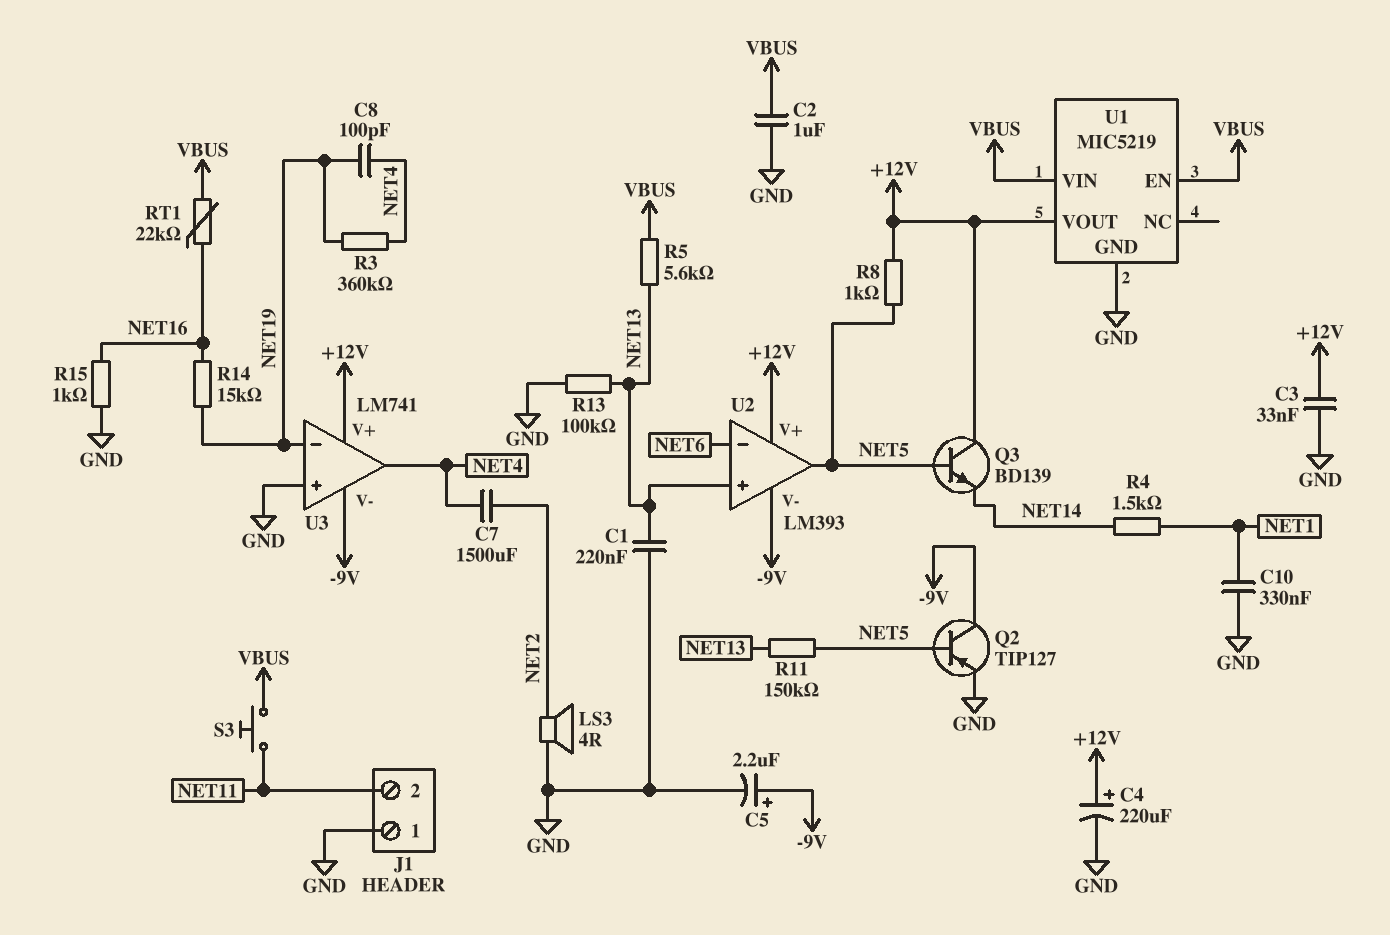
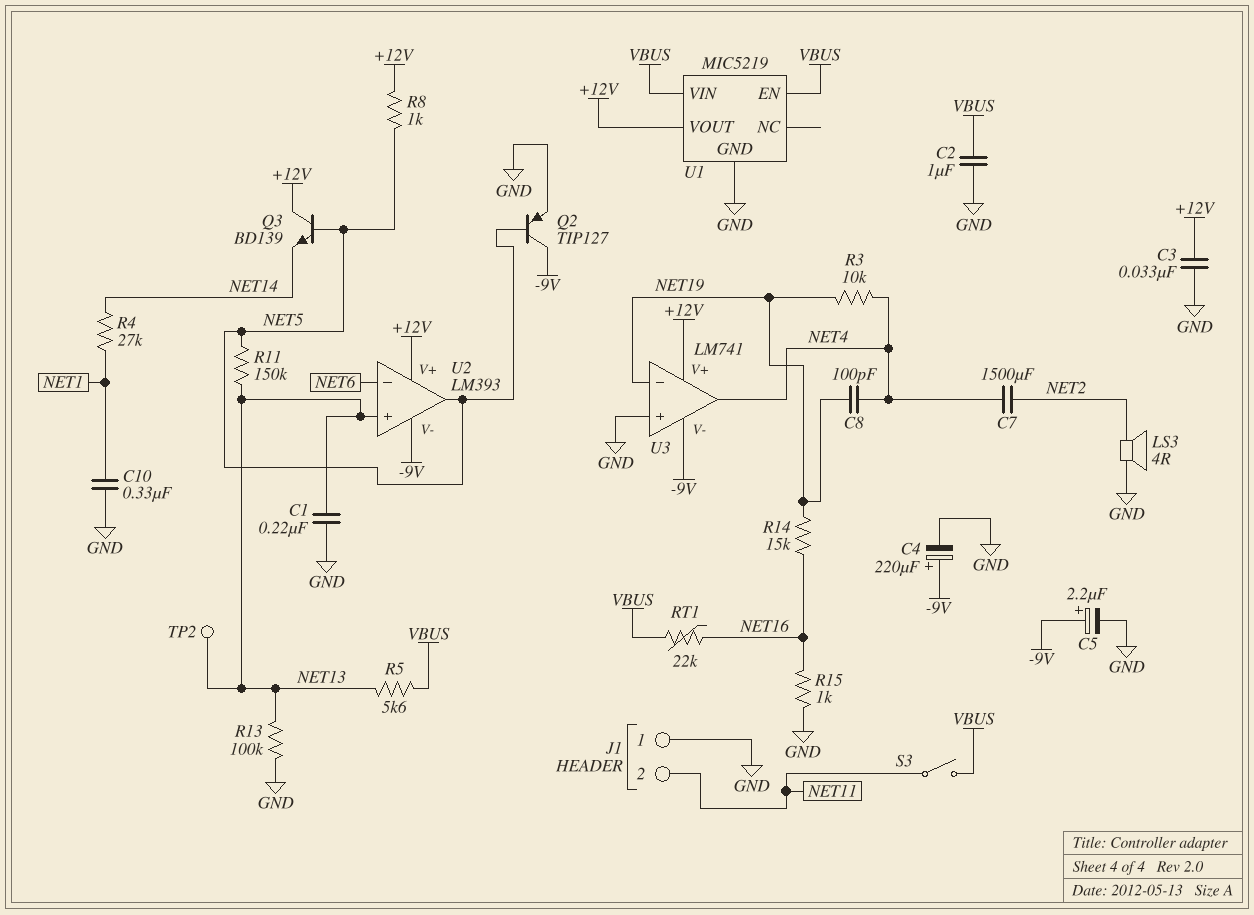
C4: 220uF (plus +12V, minus GND) -> 220uF (plus -9V, minus GND)
R3: 360k (NET4, NET19) -> 10k (NET4, NET19)
R4: 1.5k (NET1, NET14) -> 27k (NET1, NET14)
S3: button (NET11, VBUS) -> switch (NET11, VBUS)
TP2: none -> test point (NET13)

